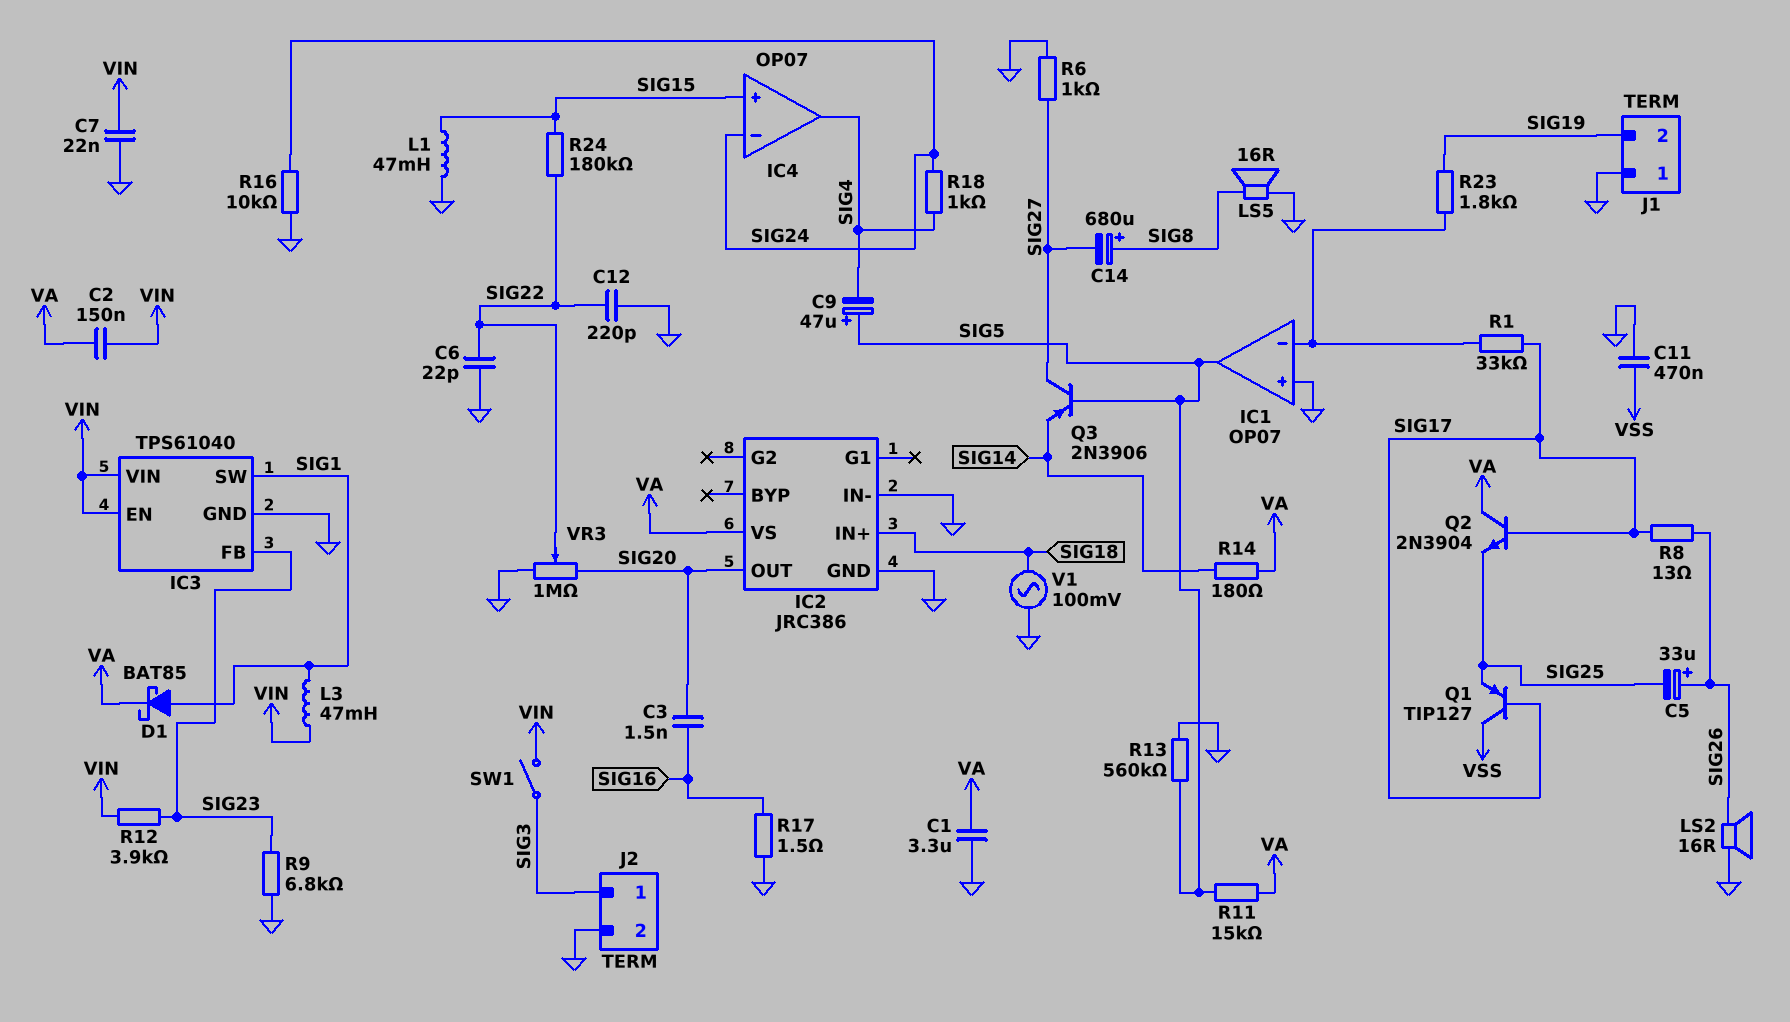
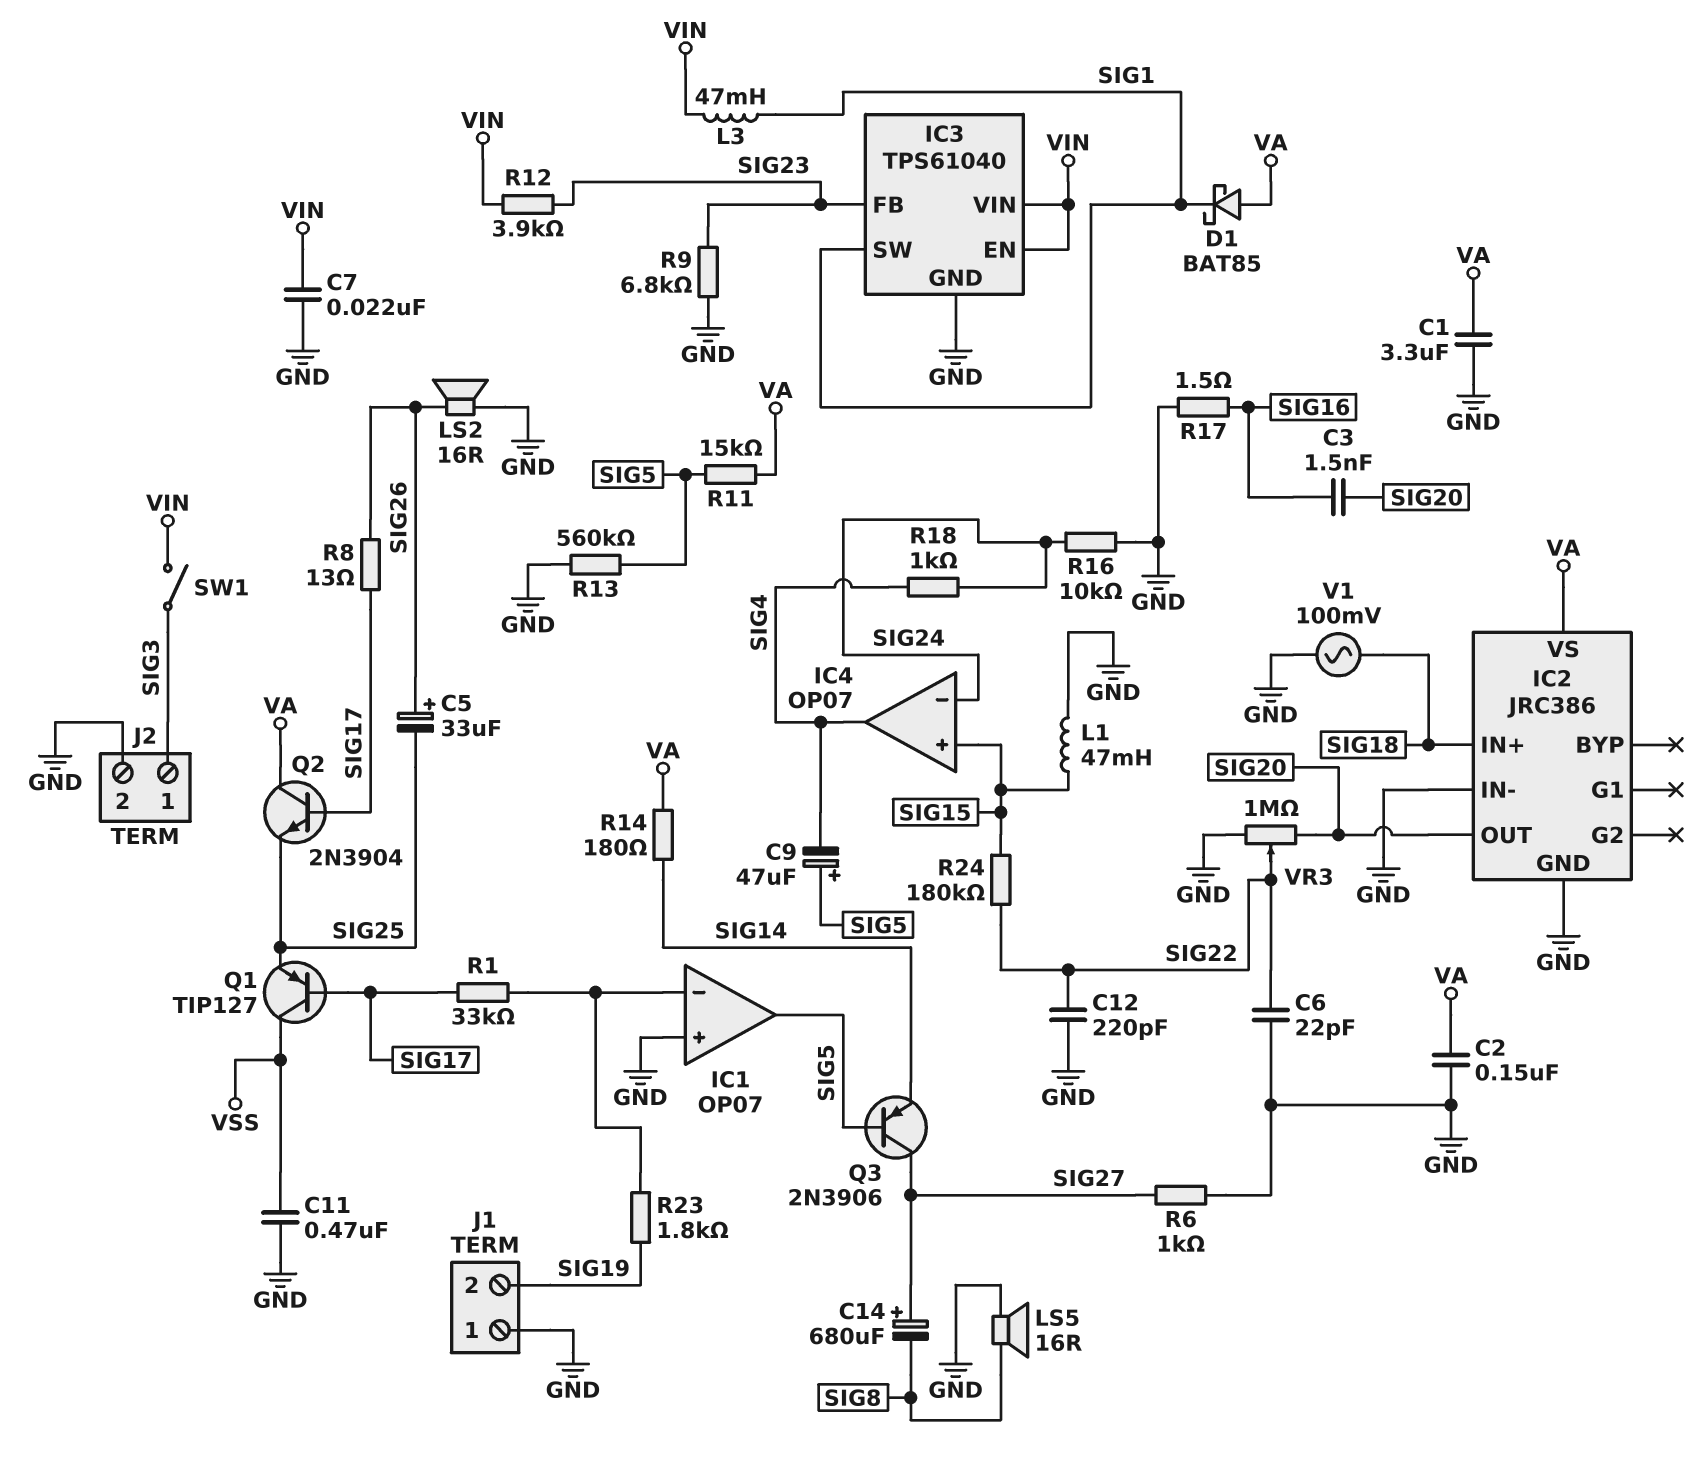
C2: 150nF (VA, VIN) -> 150nF (GND, VA)
C14: 680uF (plus SIG8, minus SIG27) -> 680uF (plus SIG27, minus SIG8)
D1: schottky BAT85 (A SIG1, K VA) -> schottky BAT85 (A VA, K SIG1)

